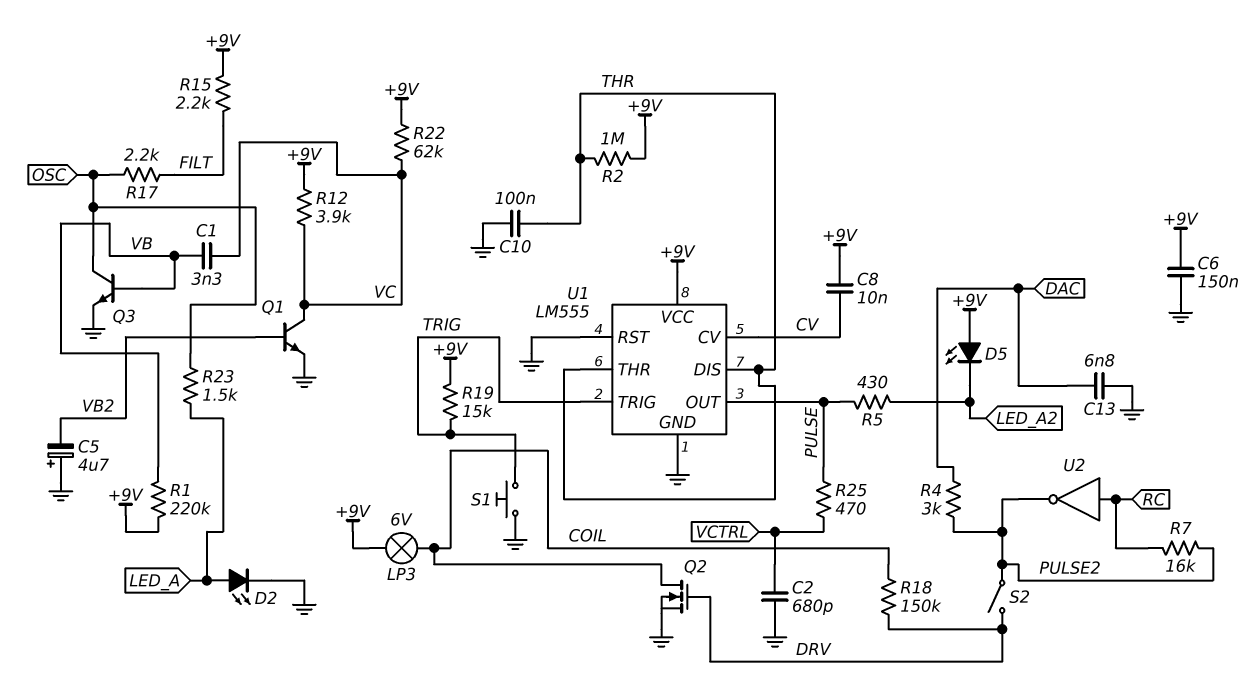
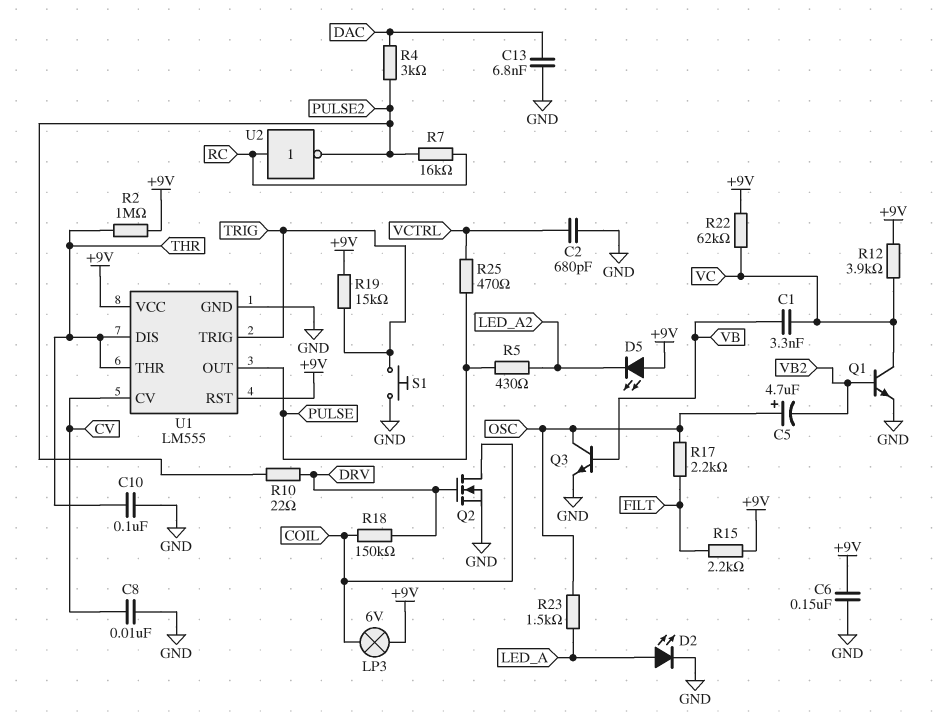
C5: 4.7uF (plus GND, minus VB2) -> 4.7uF (plus OSC, minus VB2)
C8: 10nF (+9V, CV) -> 10nF (CV, GND)
R1: 220k (+9V, VB) -> none
R10: none -> 22 (DRV, PULSE2)
S2: switch (DRV, PULSE2) -> none
U1 pin RST: GND -> +9V

